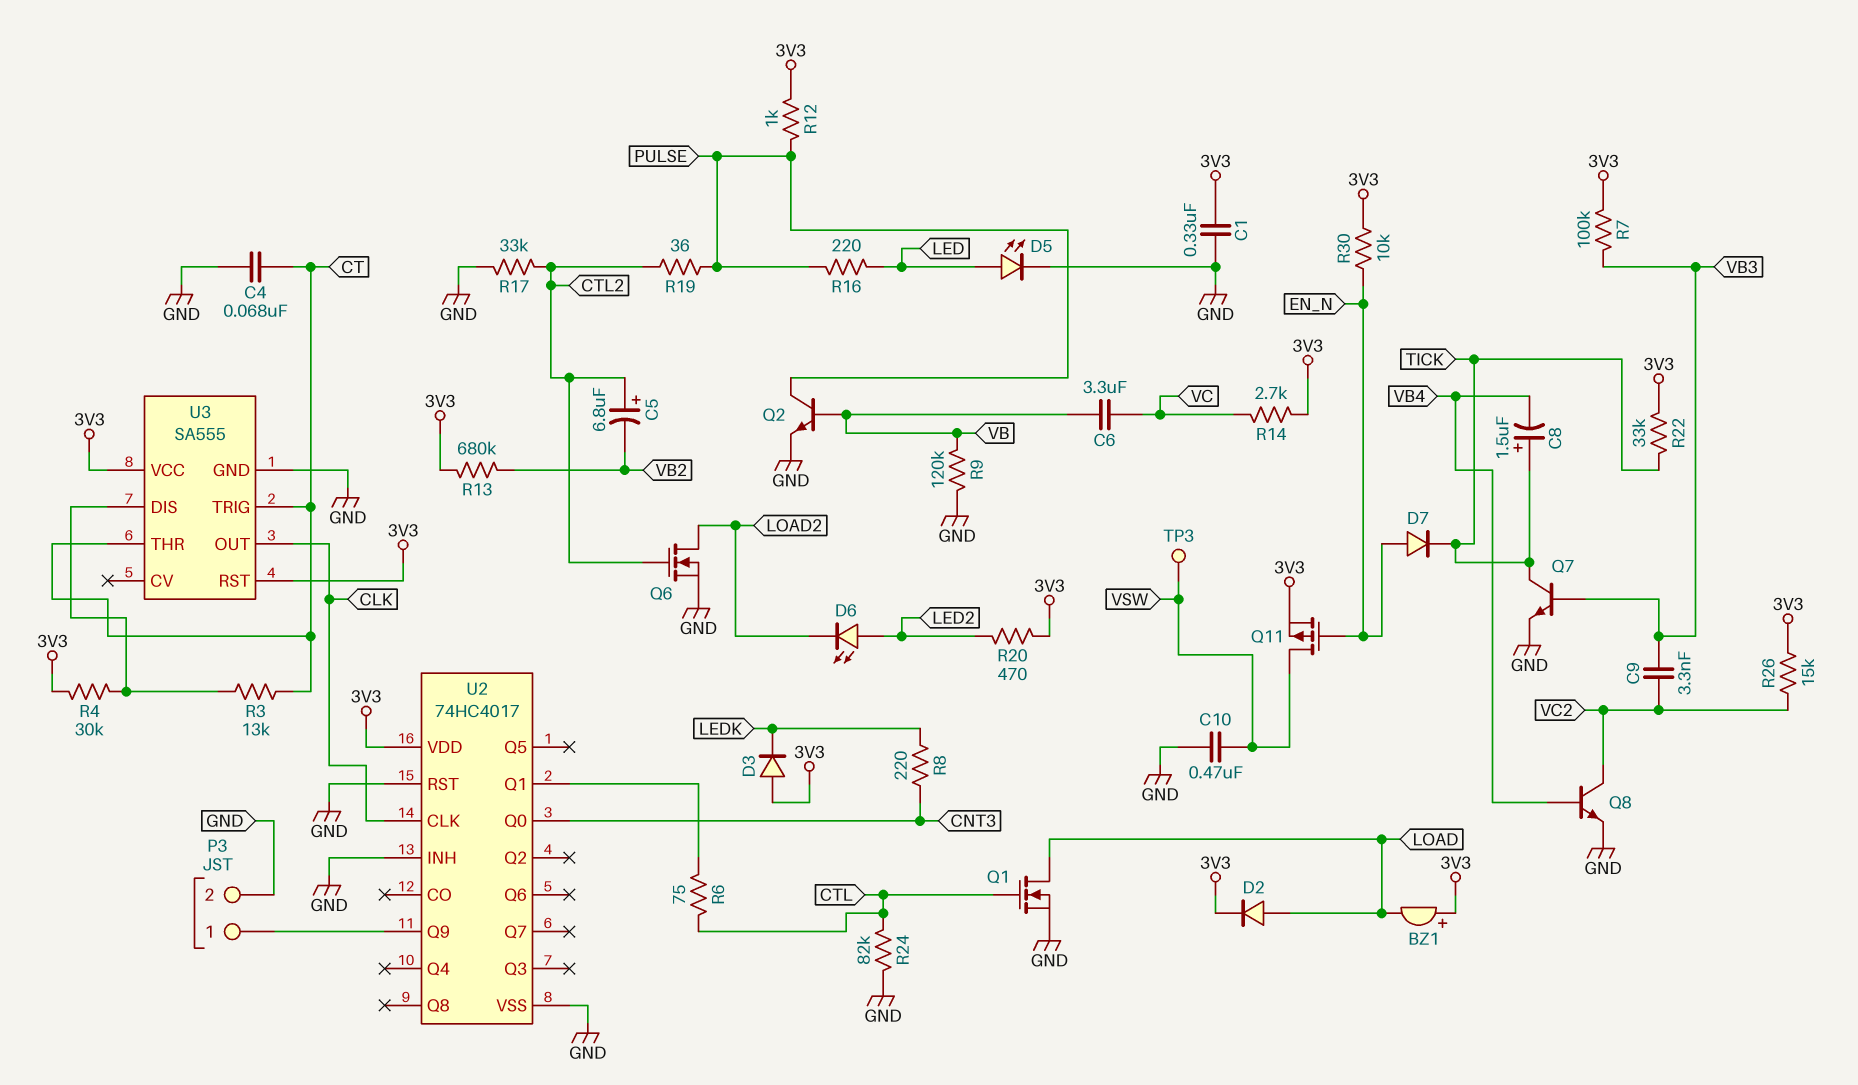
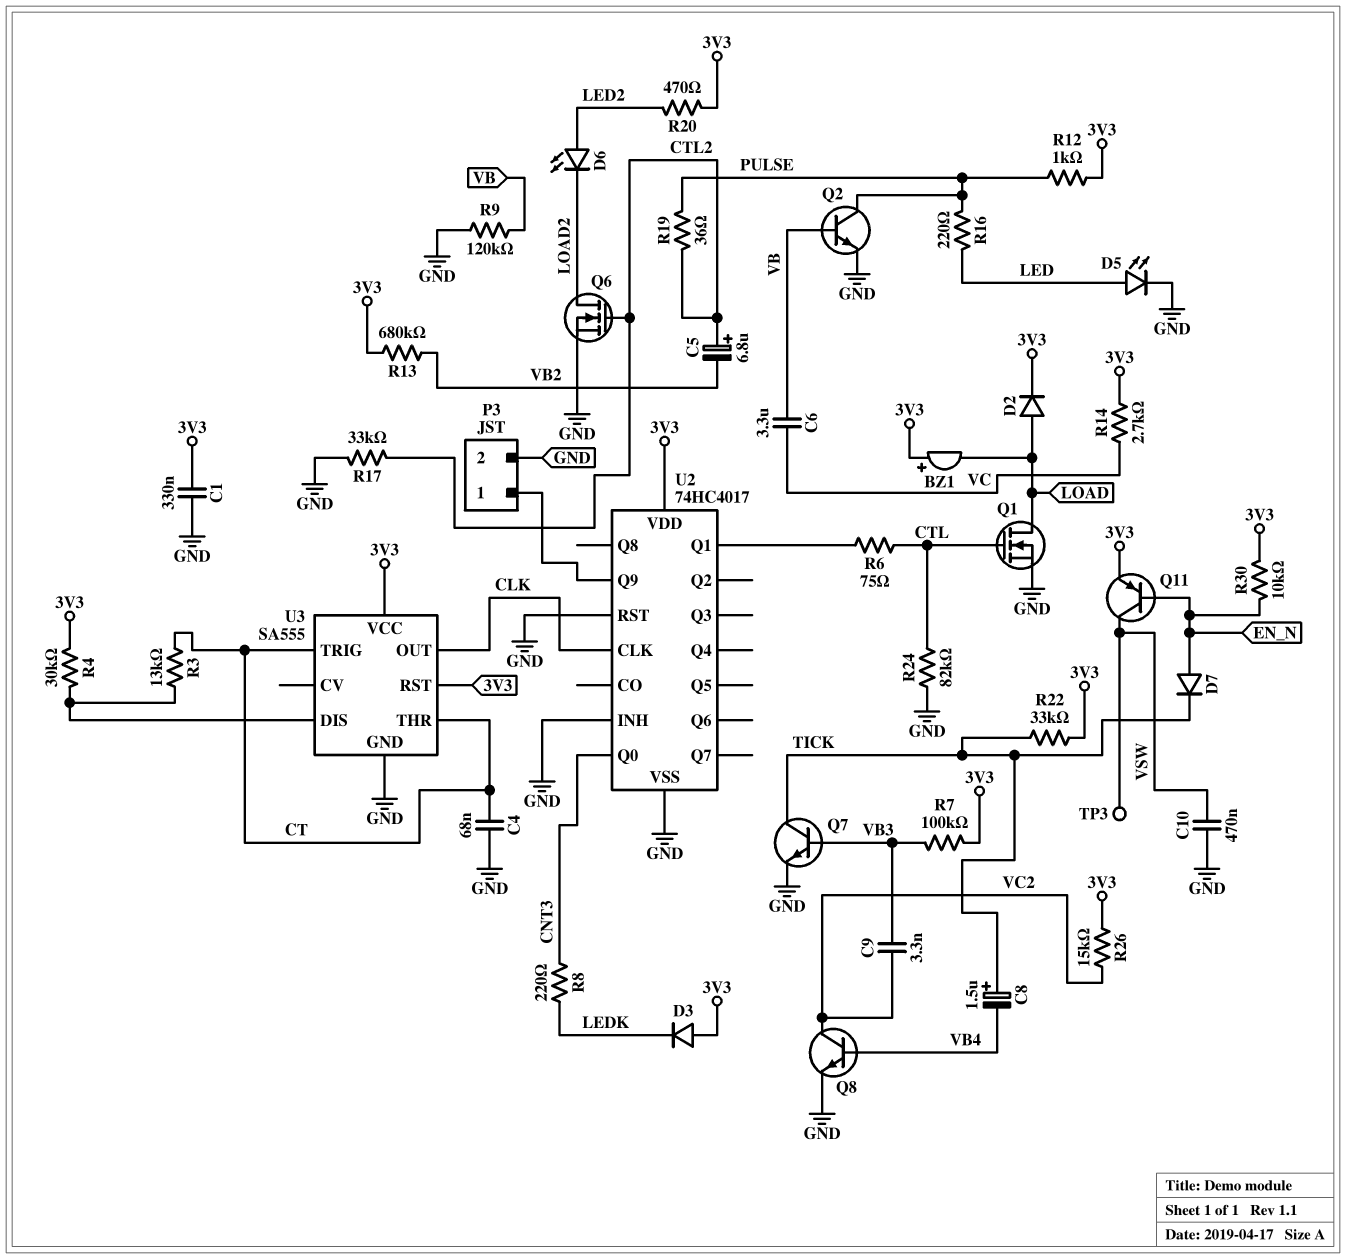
Q11: PMOS (G EN_N, D VSW, S 3V3) -> PNP (B EN_N, C VSW, E 3V3)

